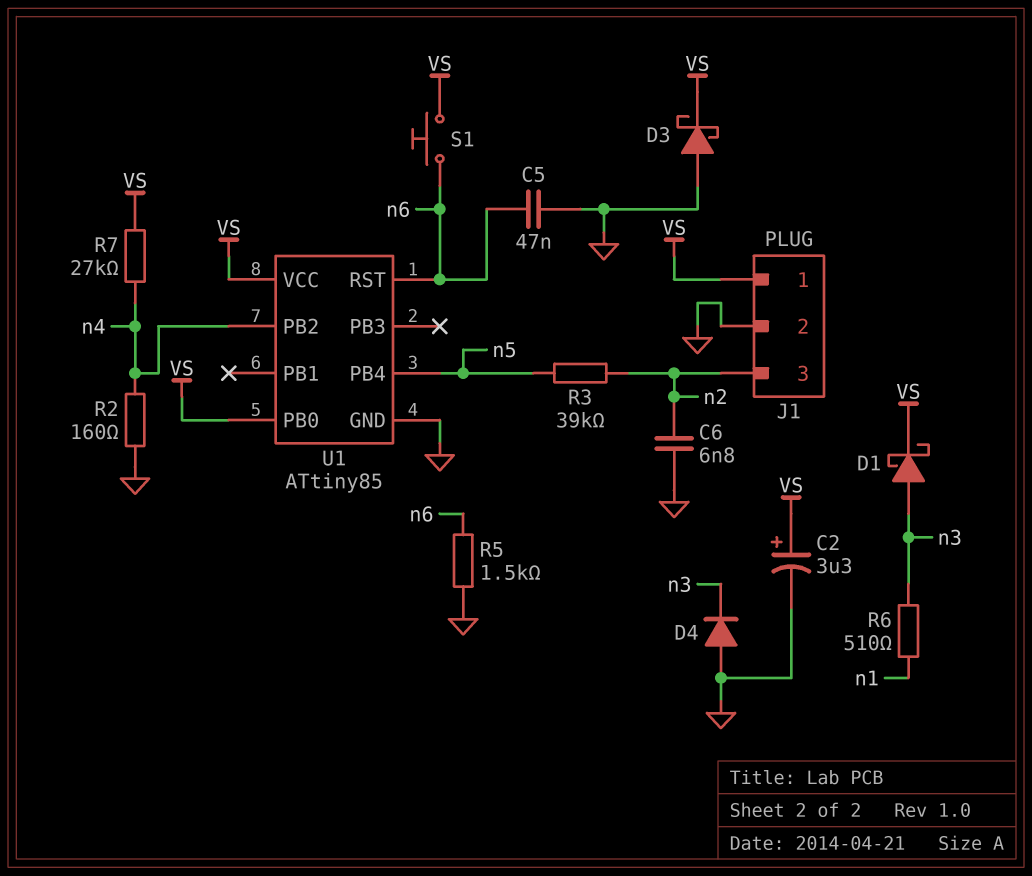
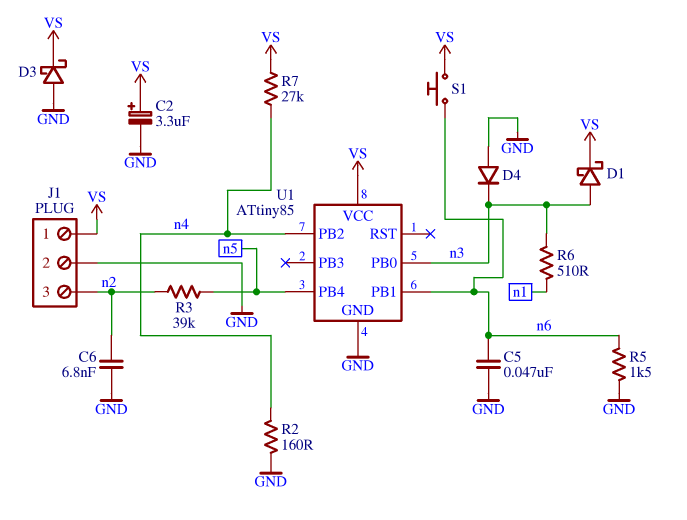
U1 pin PB0: VS -> n3
U1 pin PB1: none -> n6
U1 pin RST: n6 -> none

